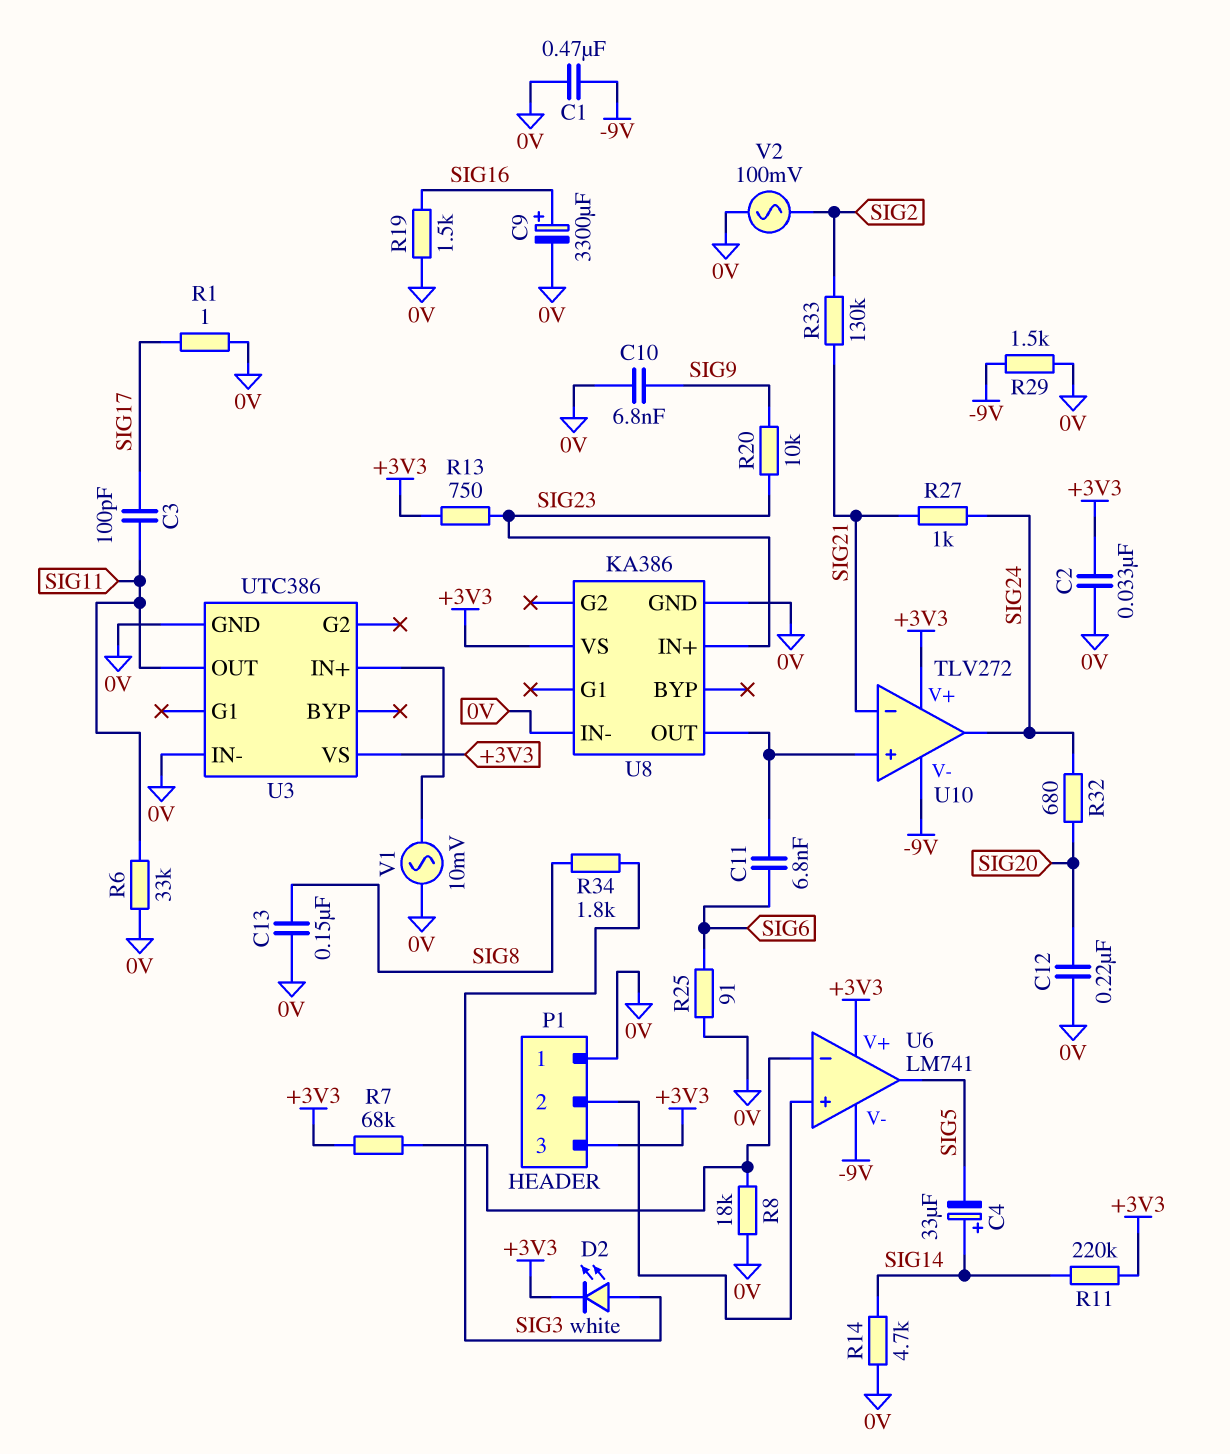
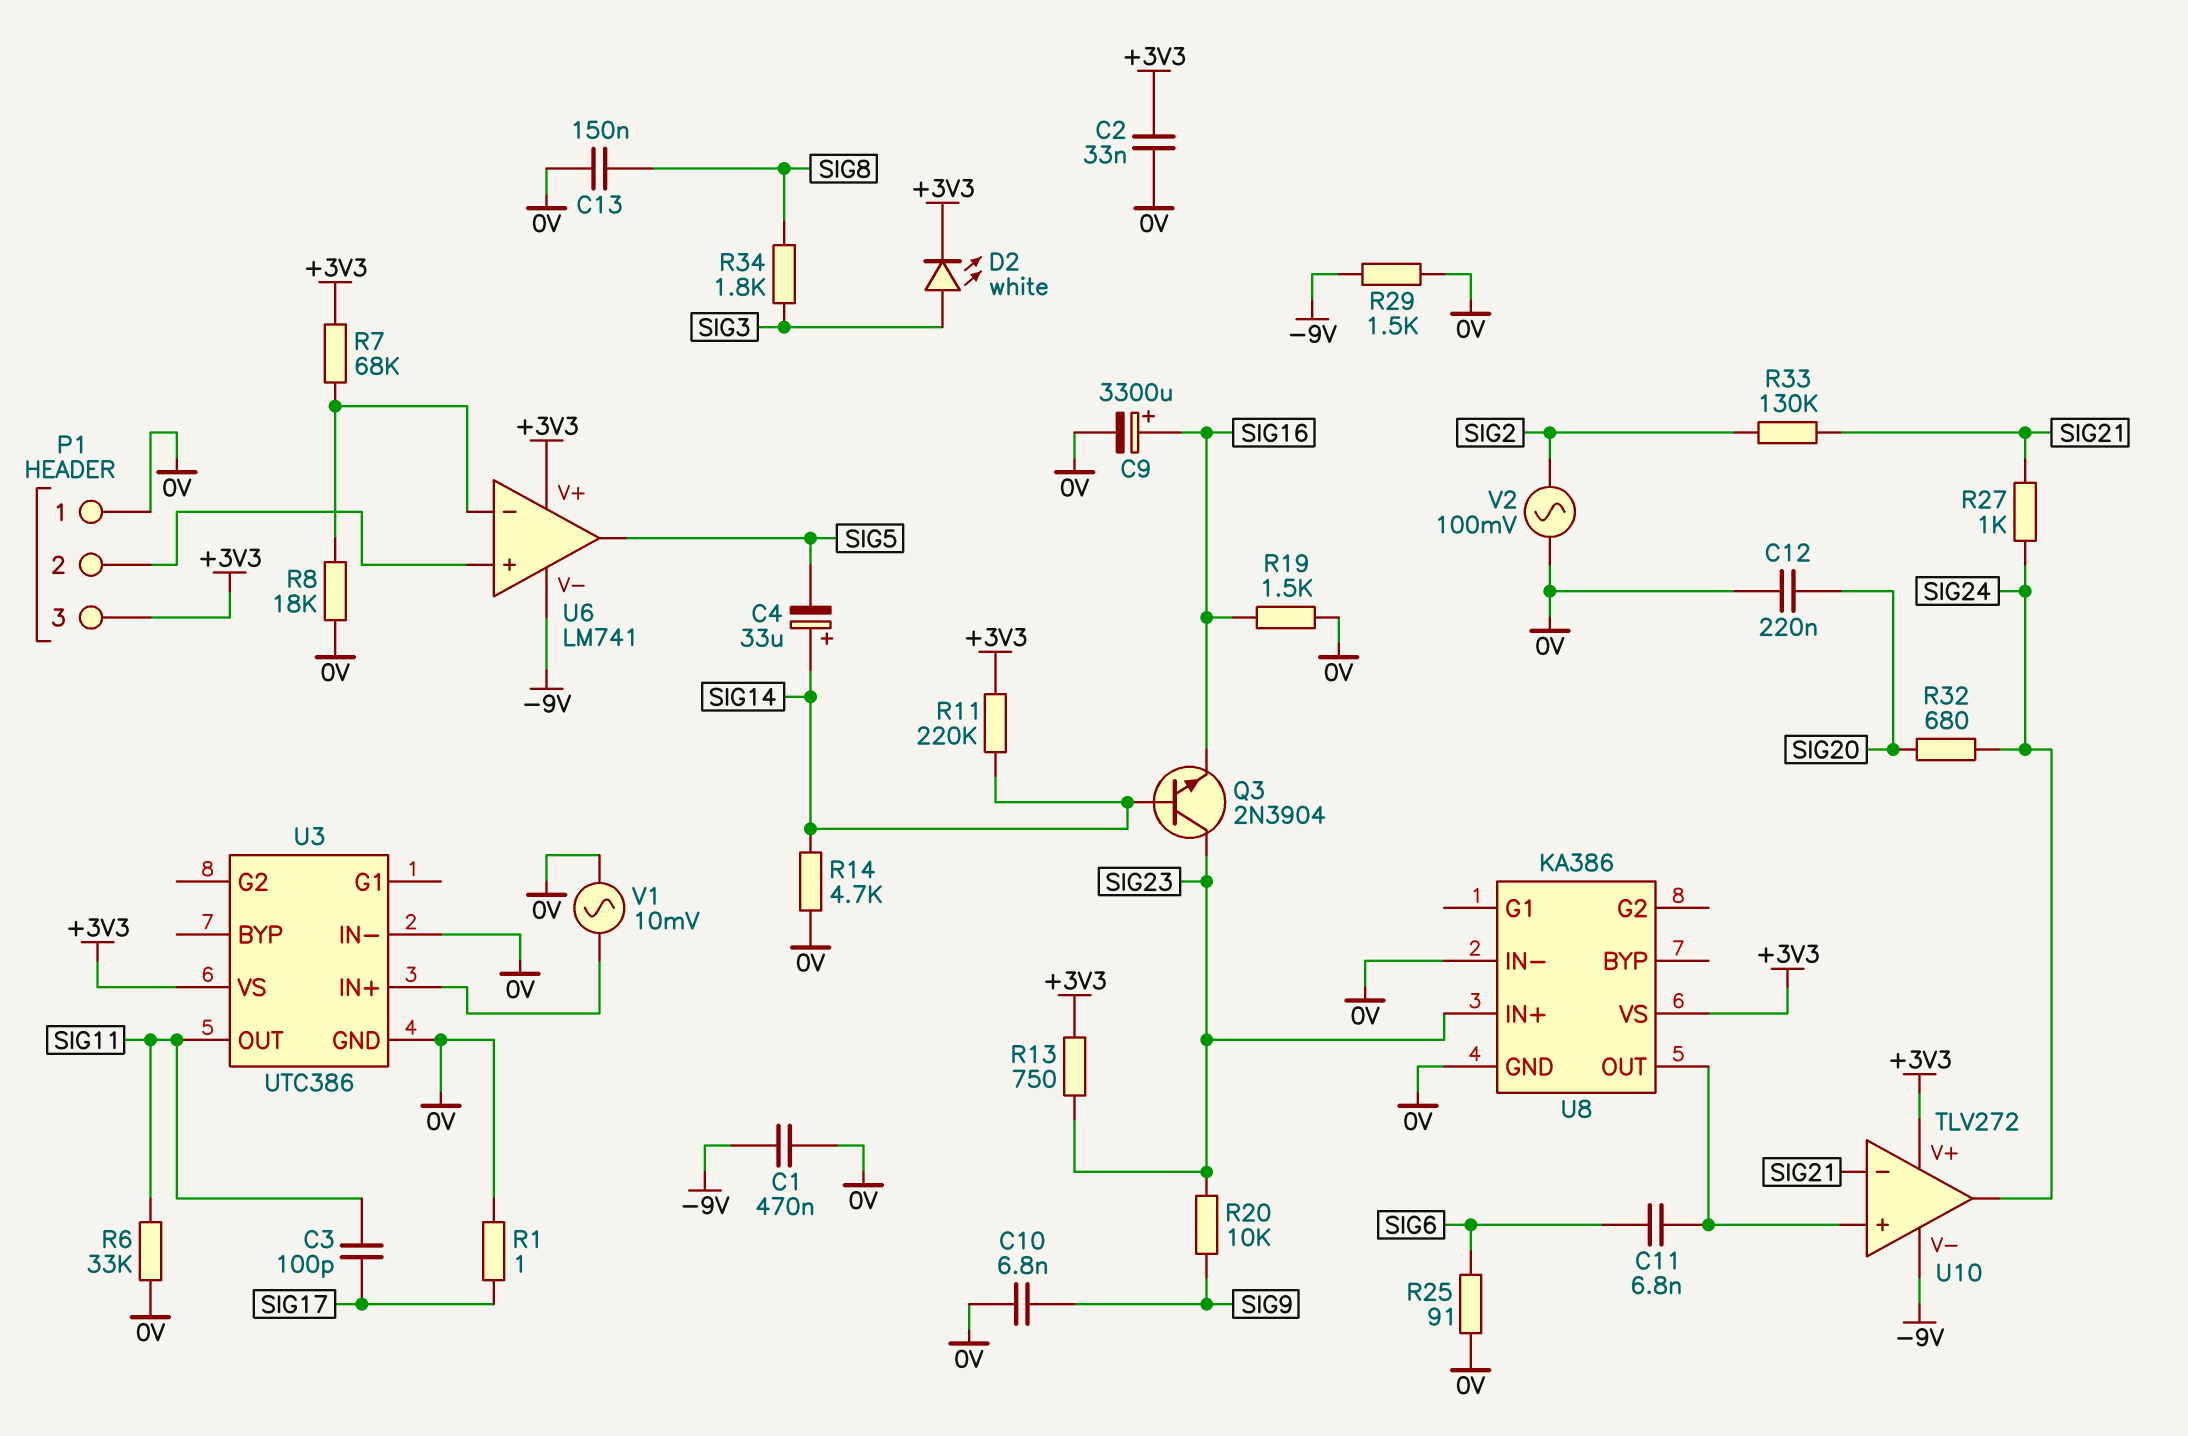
Q3: none -> NPN 2N3904 (B SIG14, C SIG23, E SIG16)

